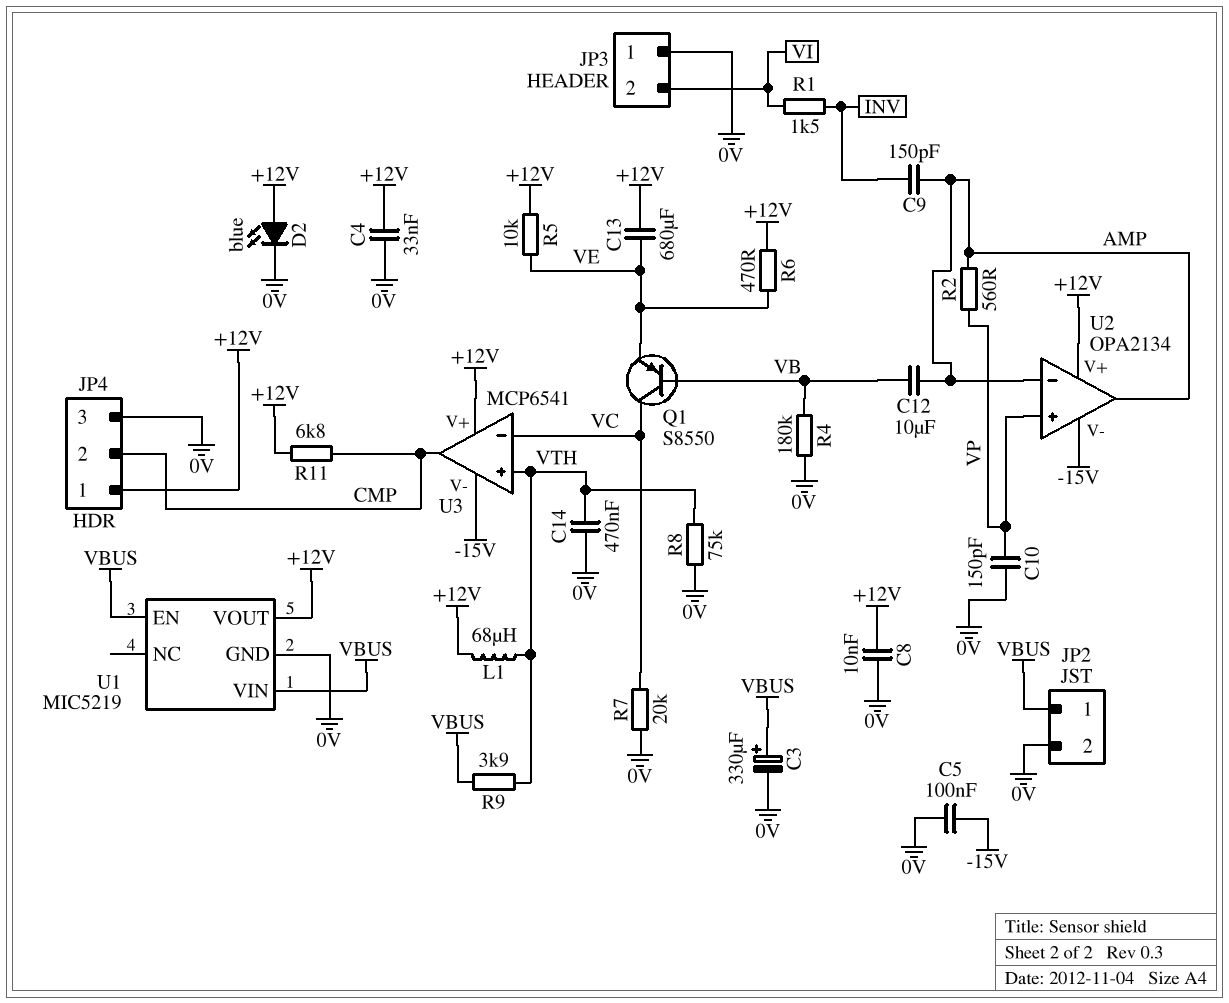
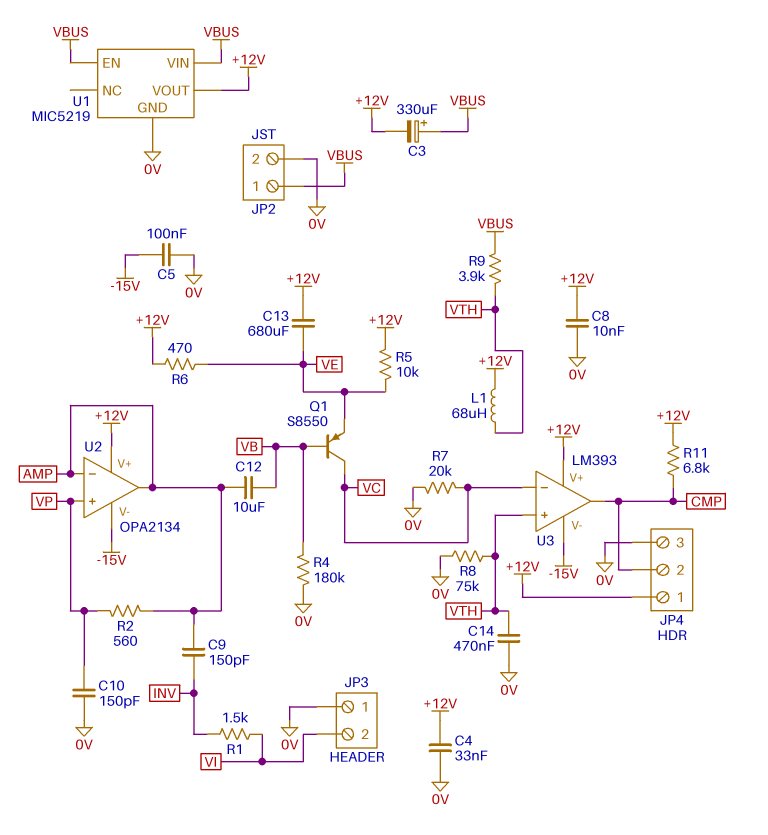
C3: 330uF (plus VBUS, minus 0V) -> 330uF (plus VBUS, minus +12V)
D2: LED blue (A +12V, K 0V) -> none
U3: MCP6541 -> LM393

